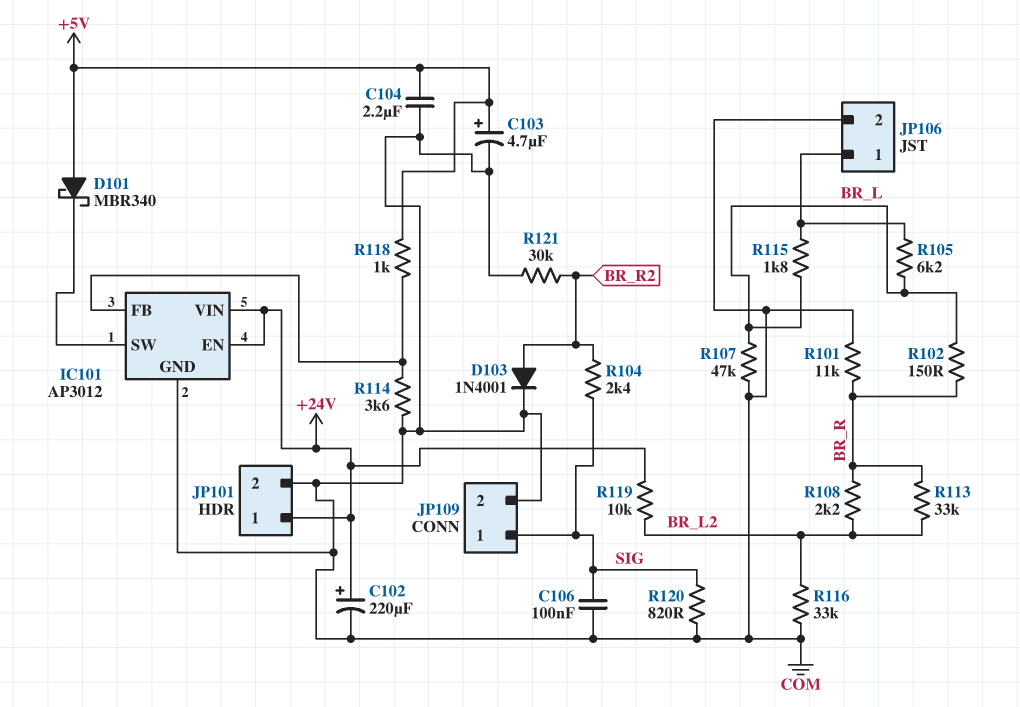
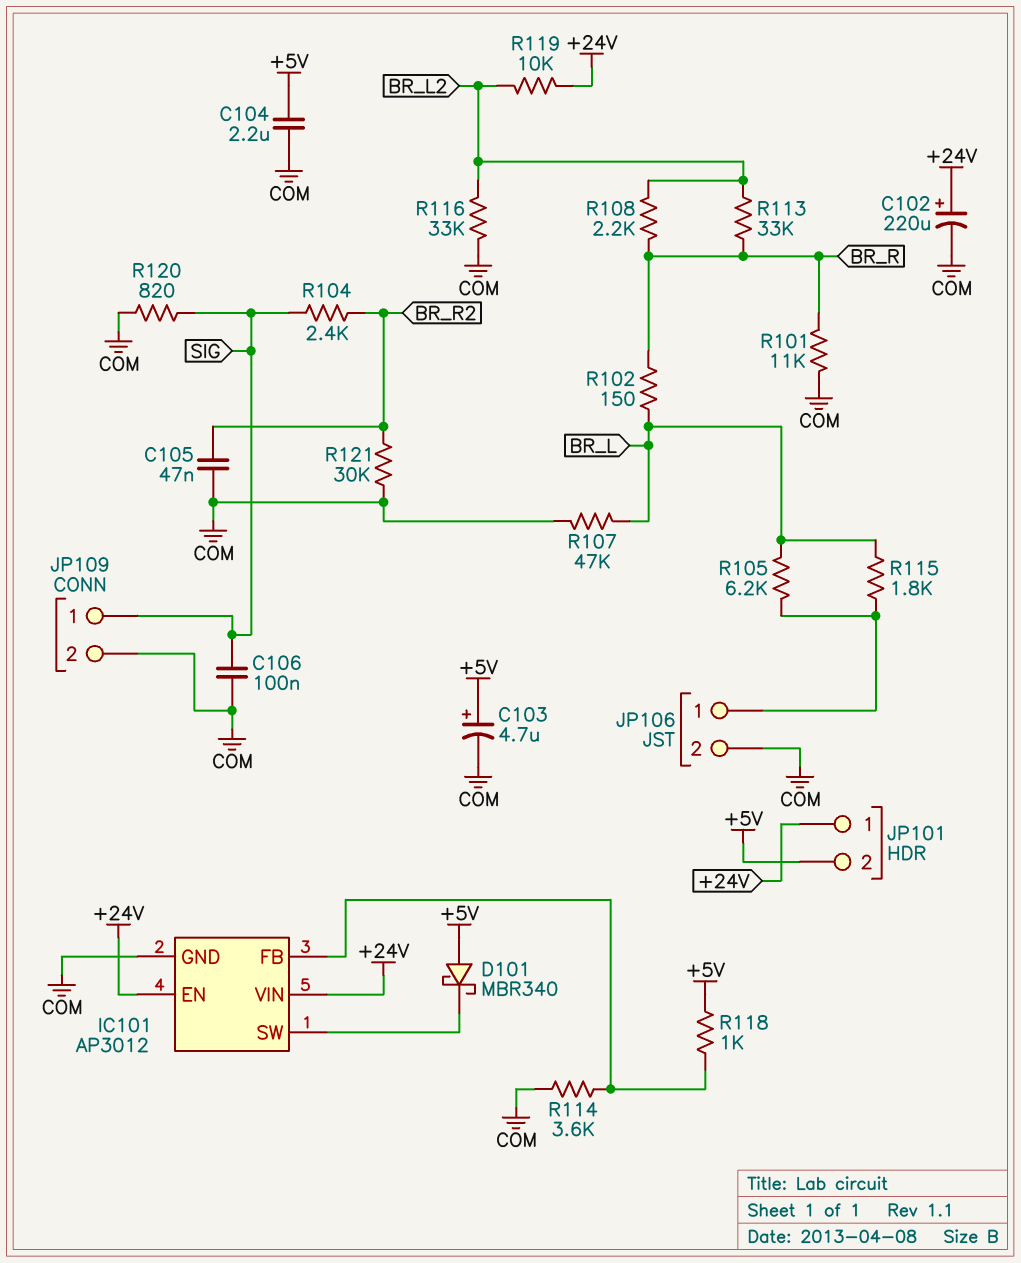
C105: none -> 47nF (BR_R2, COM)
D103: diode 1N4001 (A BR_R2, K COM) -> none
JP101 pin 2: COM -> +5V

